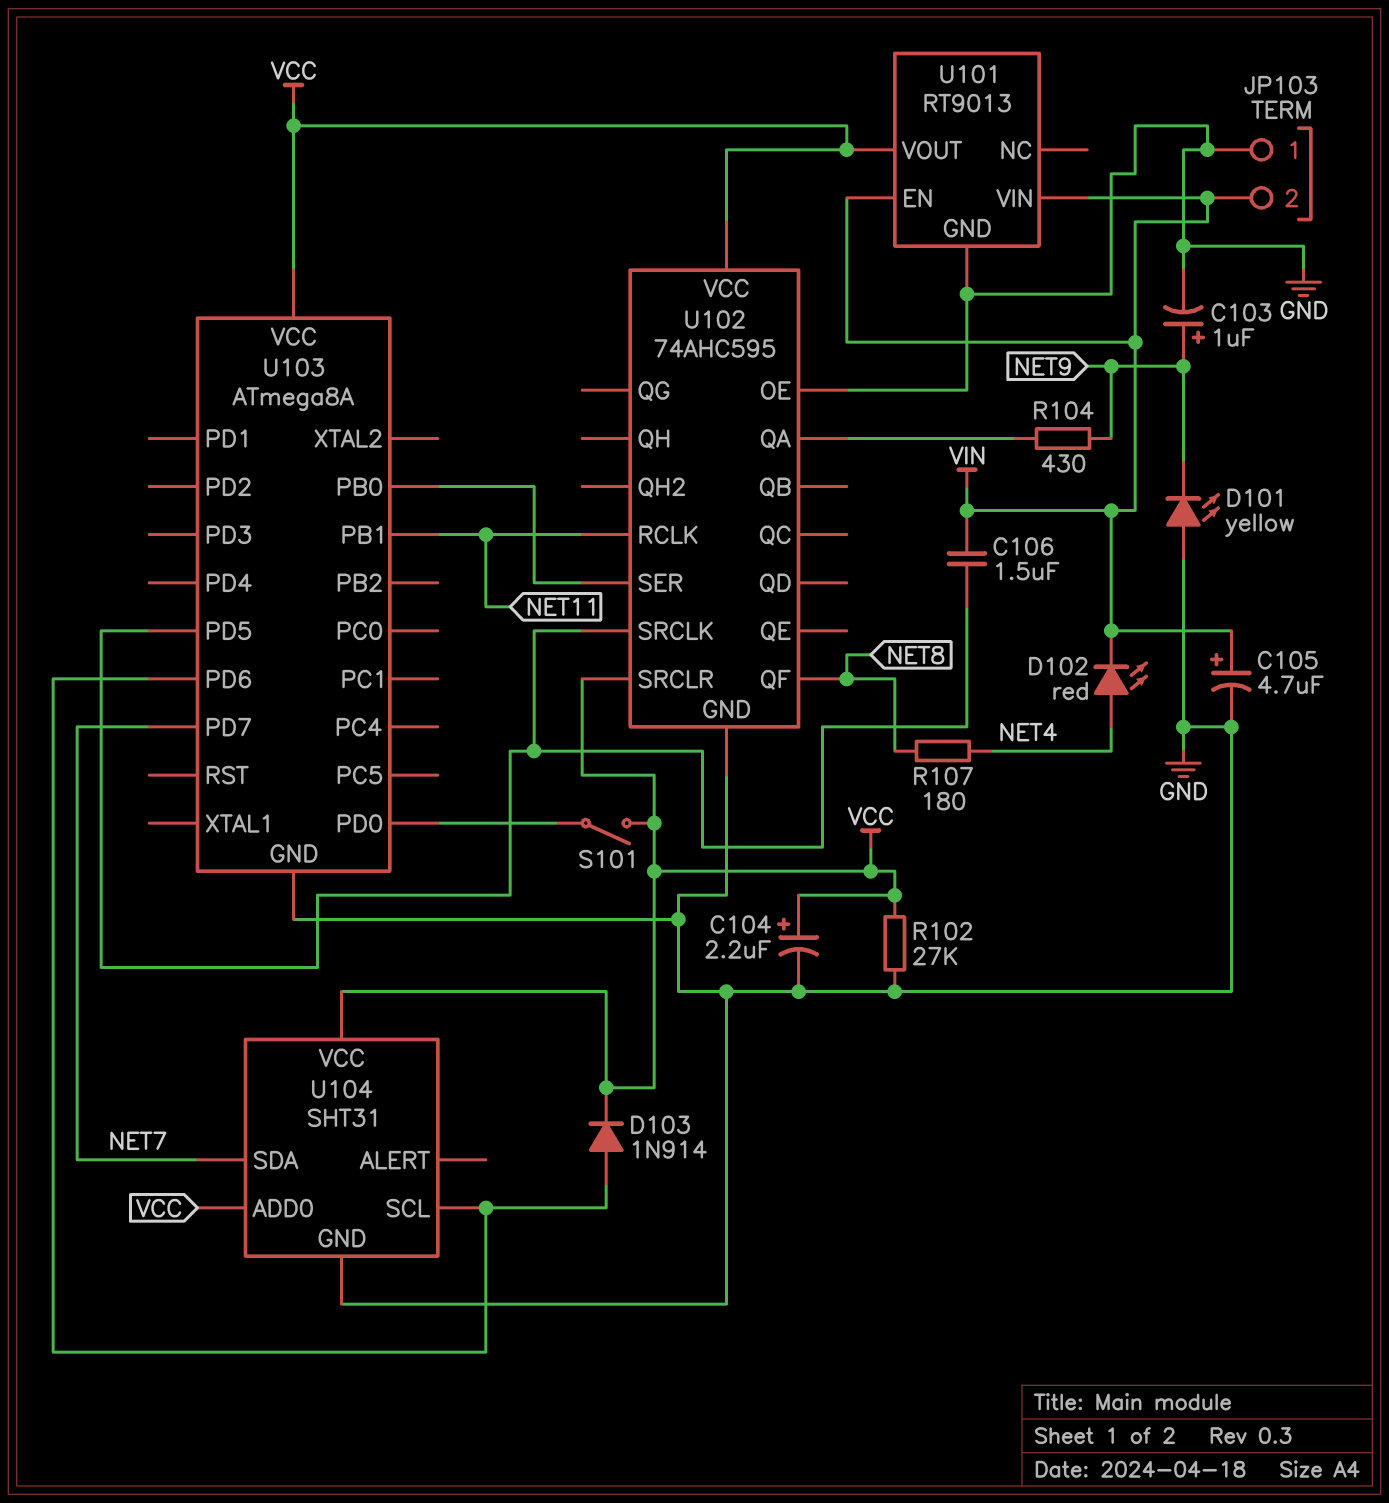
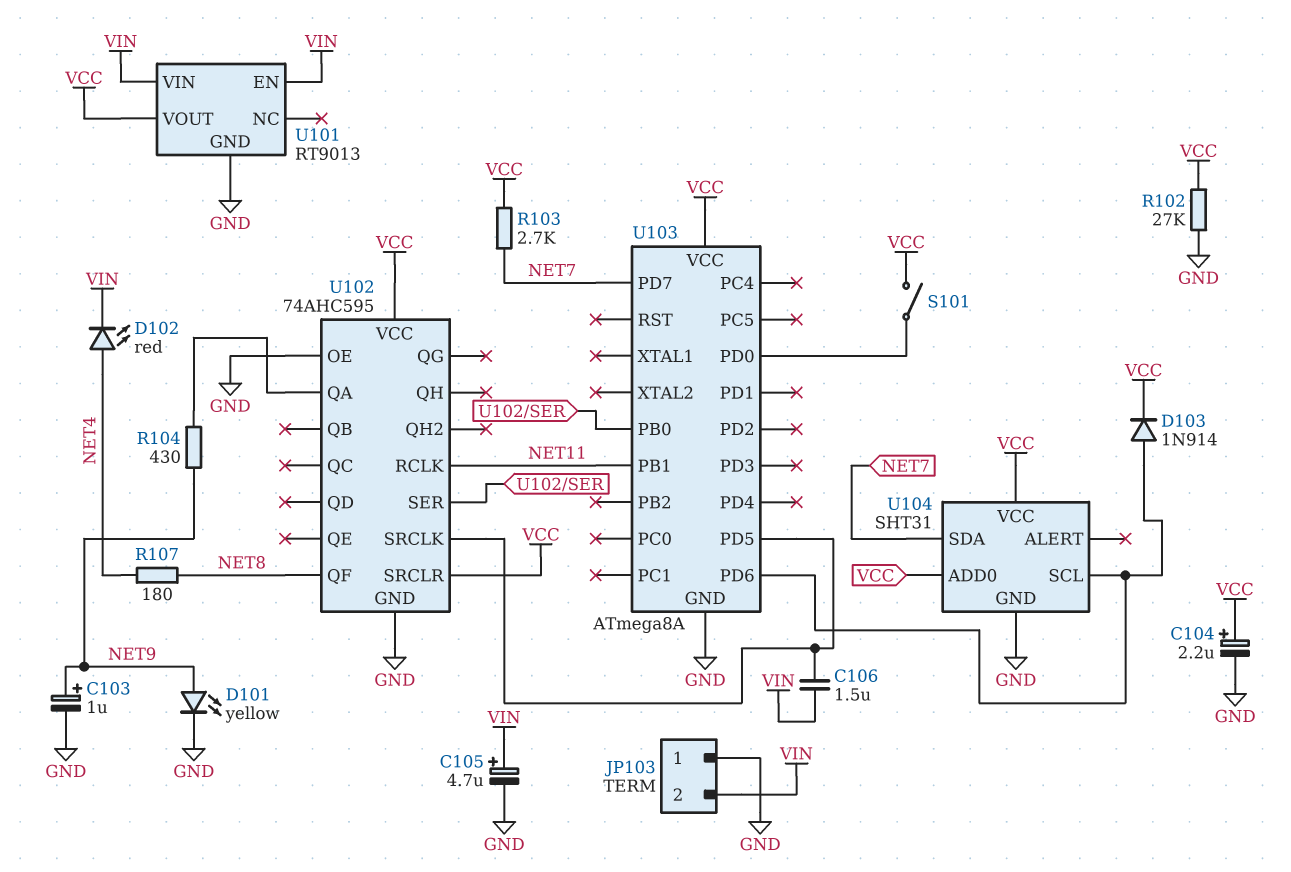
D101: LED yellow (A GND, K NET9) -> LED yellow (A NET9, K GND)
R103: none -> 2.7k (NET7, VCC)

